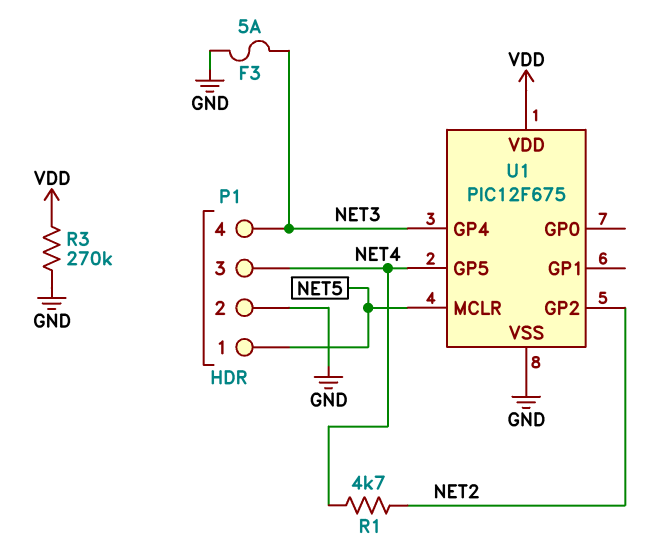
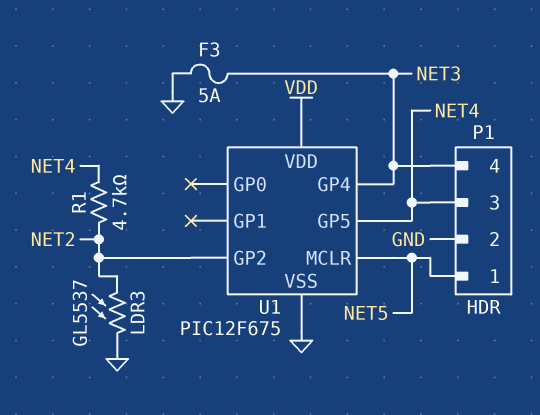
LDR3: none -> GL5537 (GND, NET2)
R3: 270k (GND, VDD) -> none

